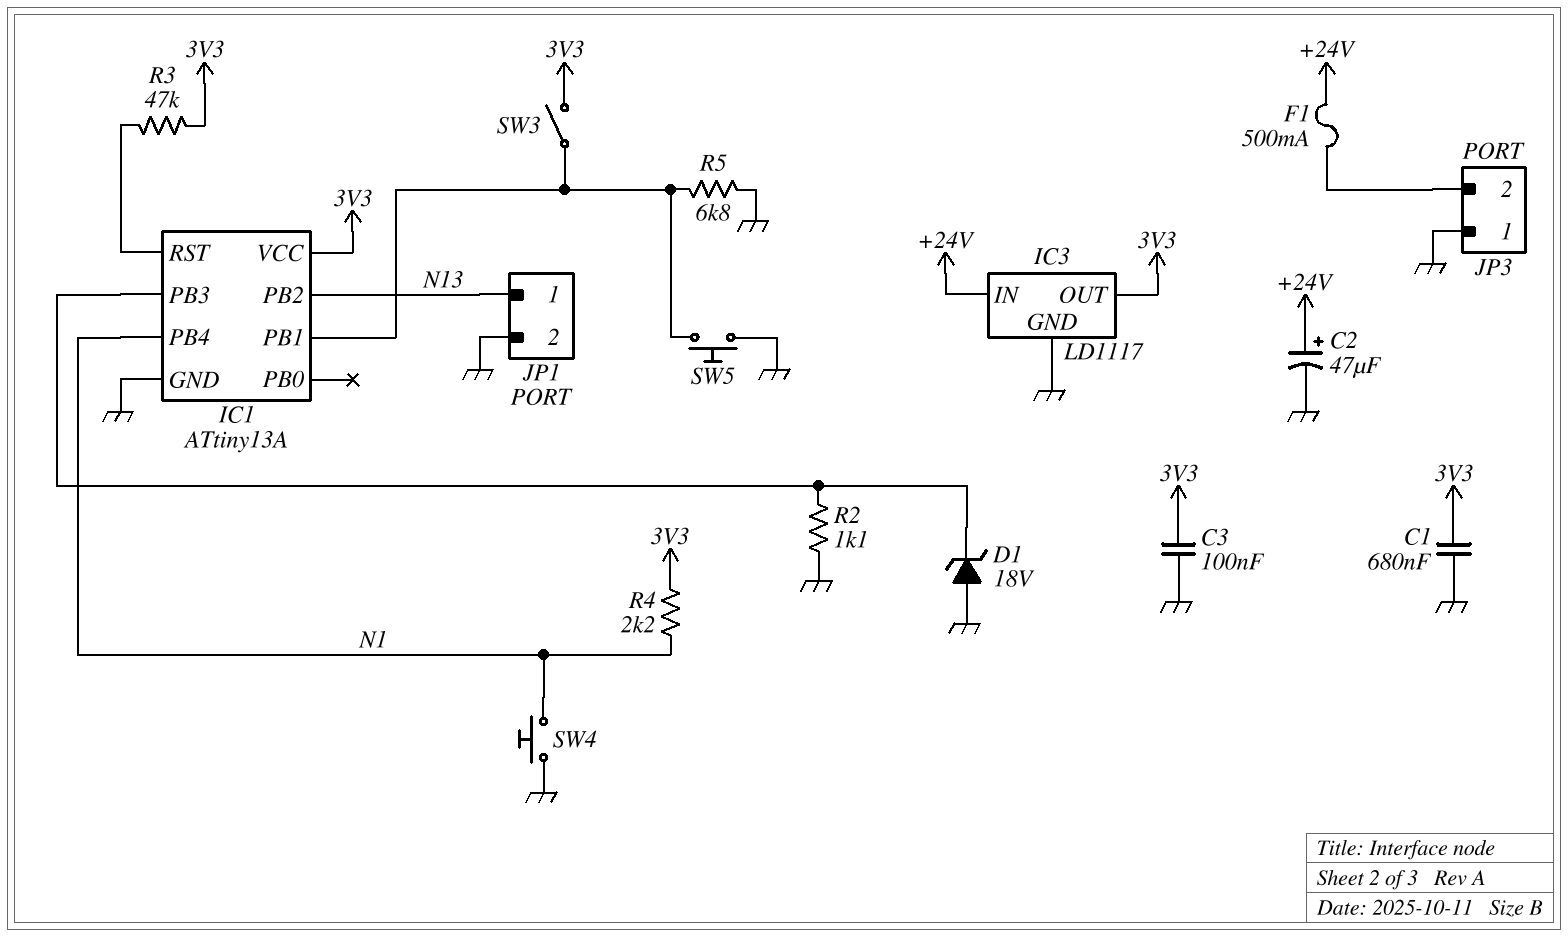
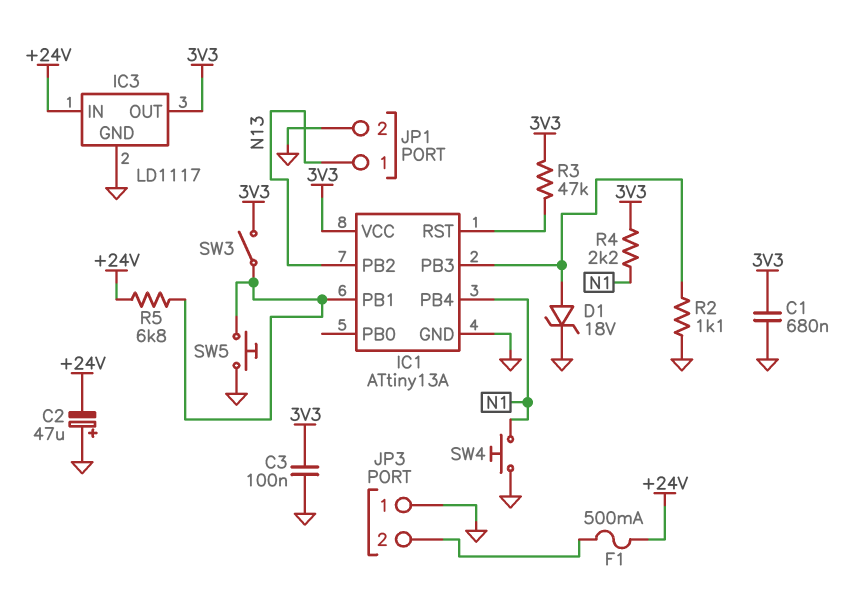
C2: 47uF (plus +24V, minus GND) -> 47uF (plus GND, minus +24V)
D1: zener 18V (A GND, K IC1/PB3) -> zener 18V (A IC1/PB3, K GND)
R5: 6.8k (GND, IC1/PB1) -> 6.8k (+24V, IC1/PB1)

